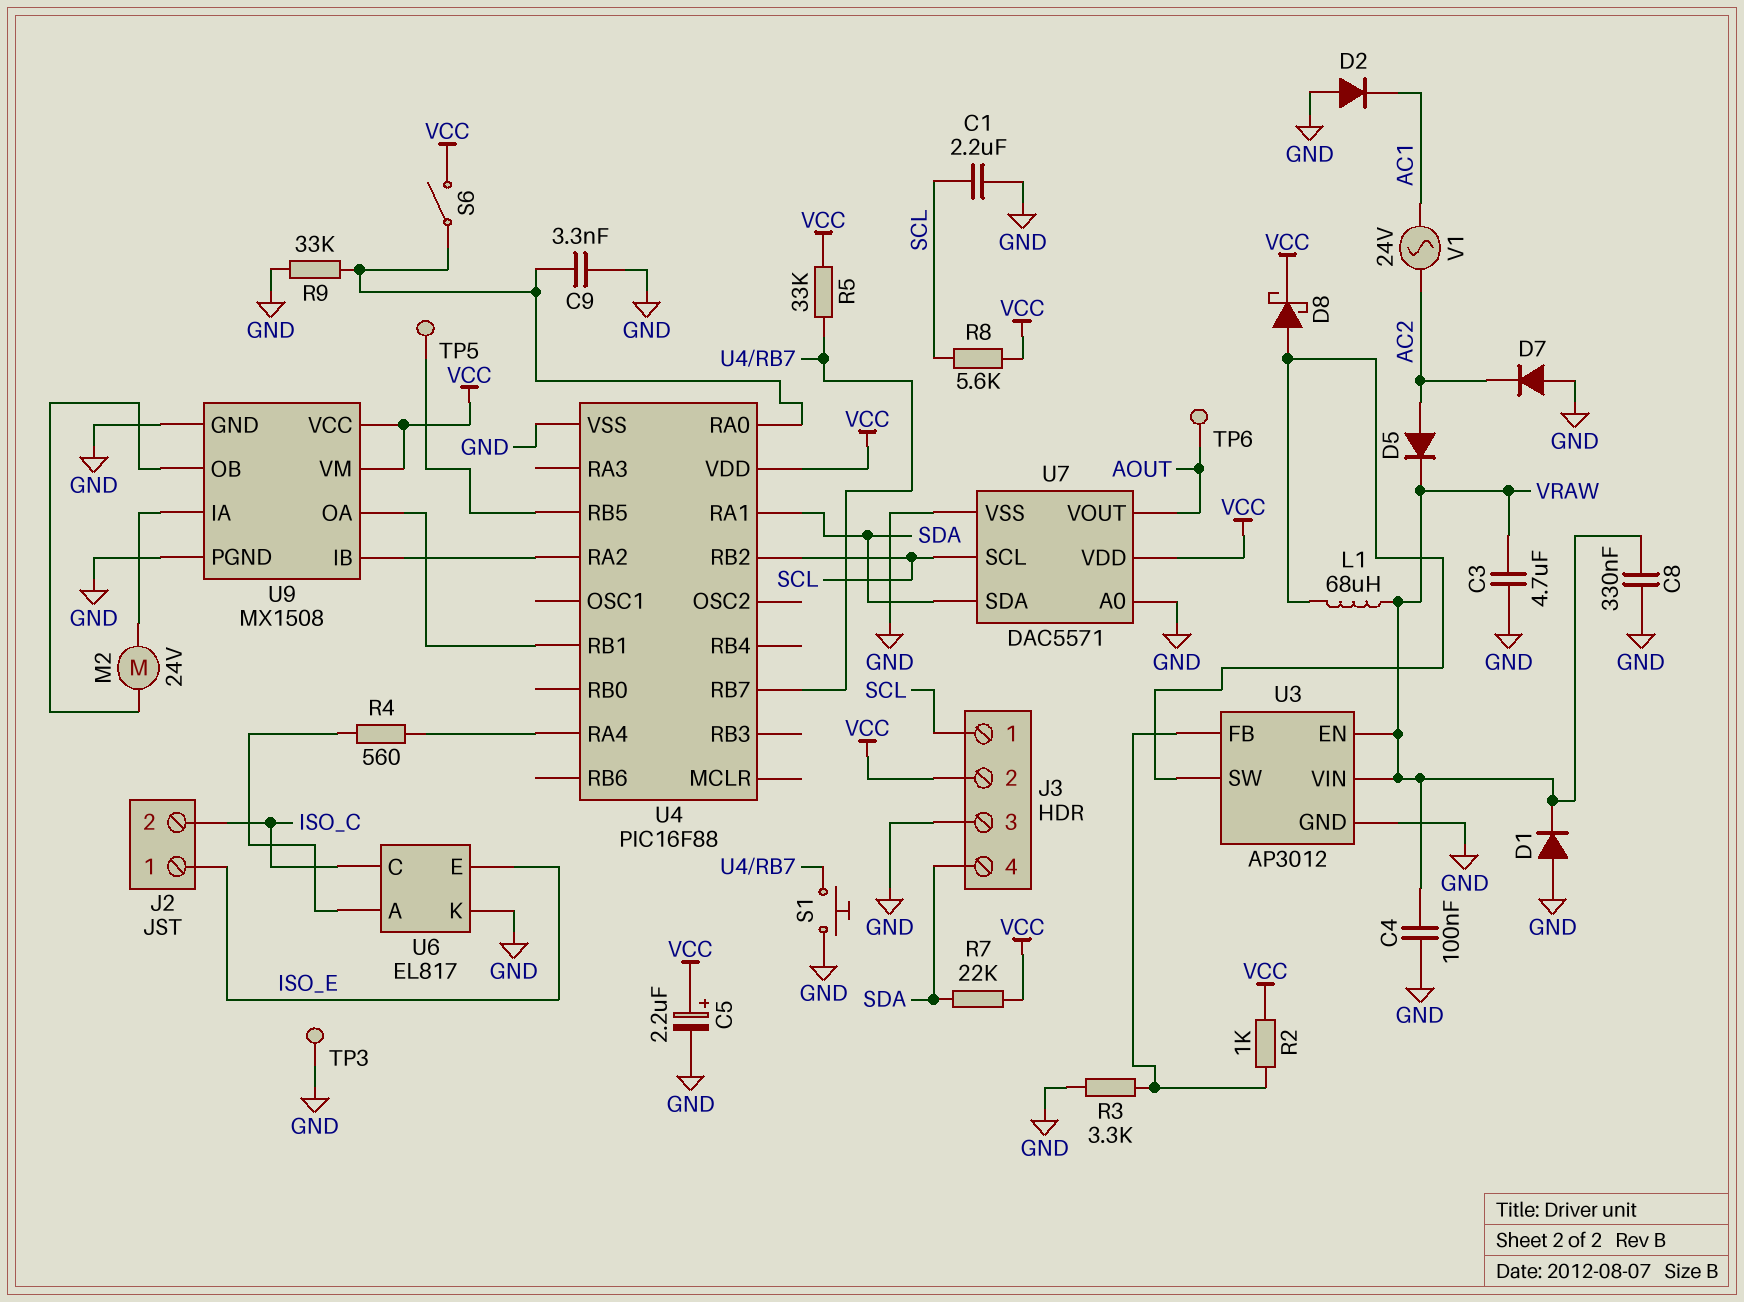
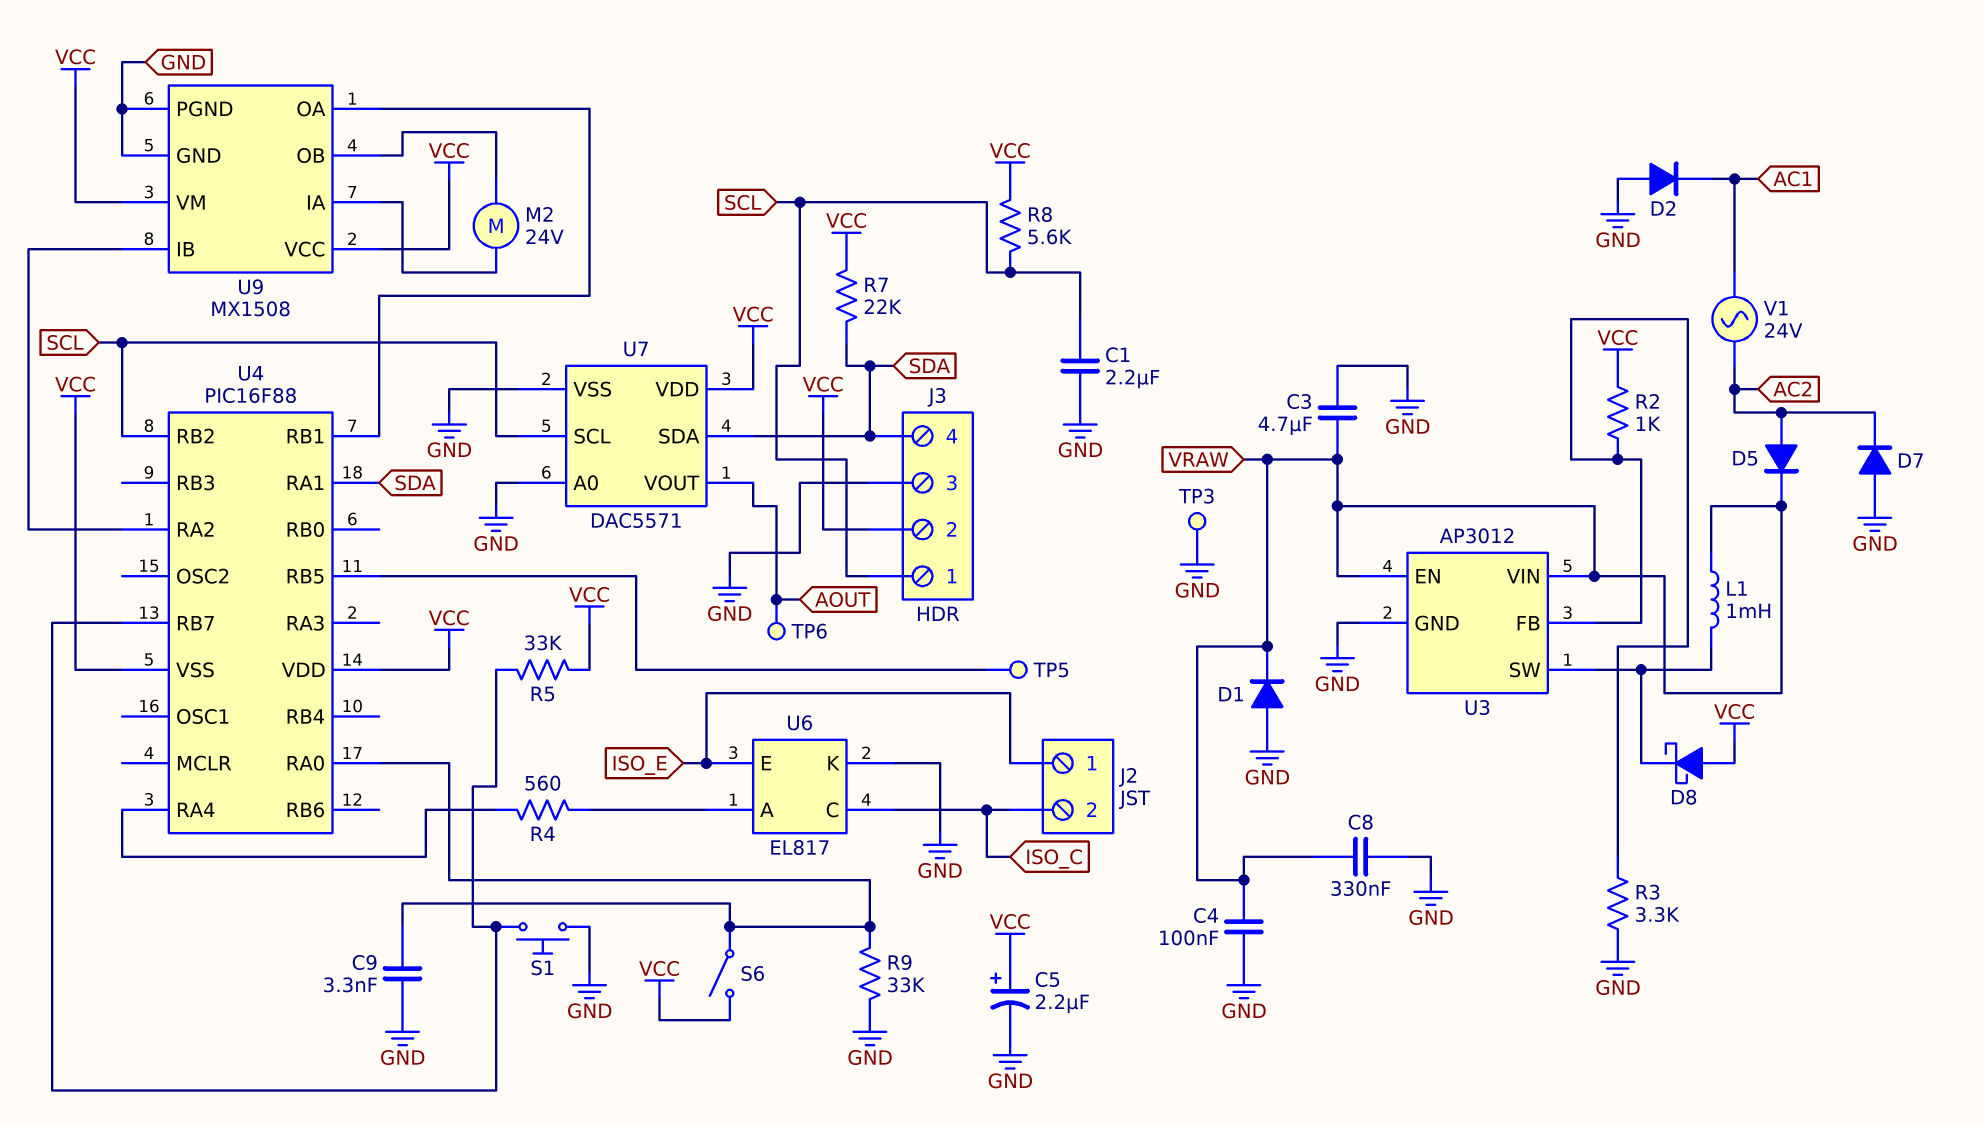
D8: schottky (A U3/SW, K VCC) -> schottky (A VCC, K U3/SW)
L1: 68uH (U3/SW, VRAW) -> 1mH (U3/SW, VRAW)
U4 pin VSS: GND -> VCC

